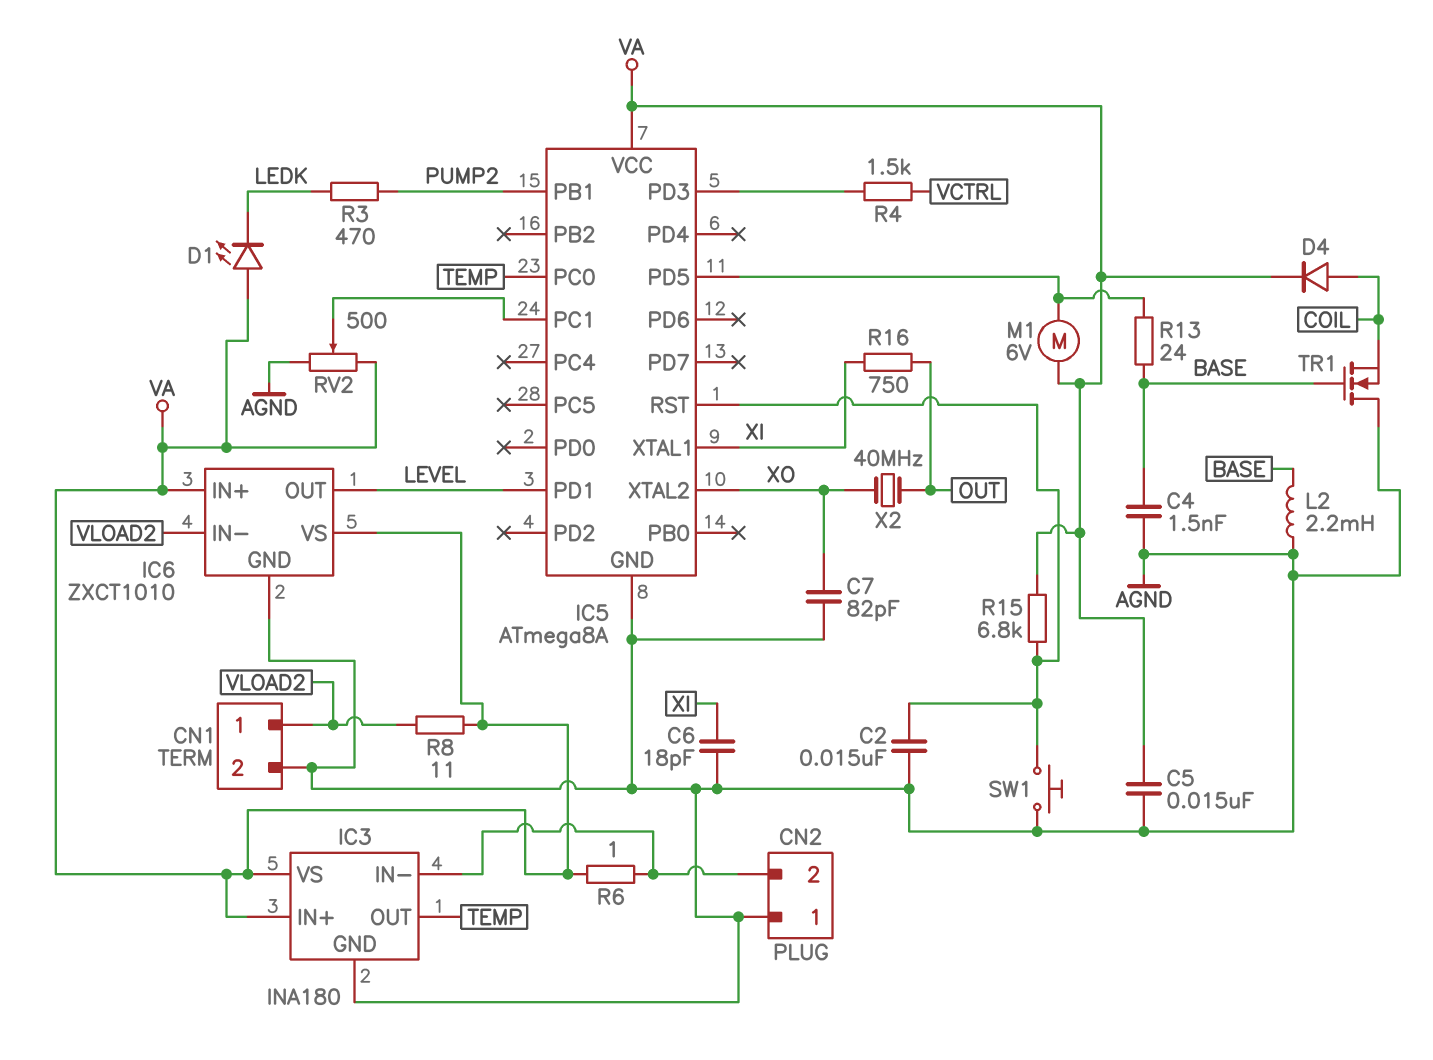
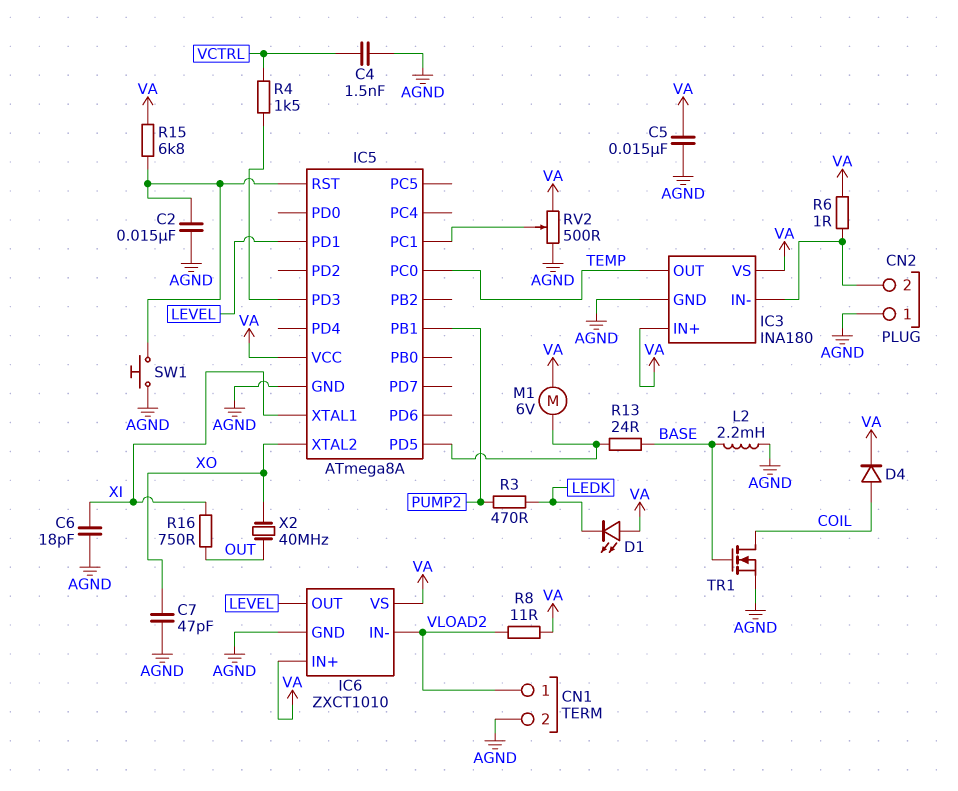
C4: 1.5nF (AGND, BASE) -> 1.5nF (AGND, VCTRL)
C7: 82pF (AGND, XO) -> 47pF (AGND, XO)
TR1: NMOS (G BASE, D AGND, S COIL) -> NMOS (G BASE, D COIL, S AGND)

